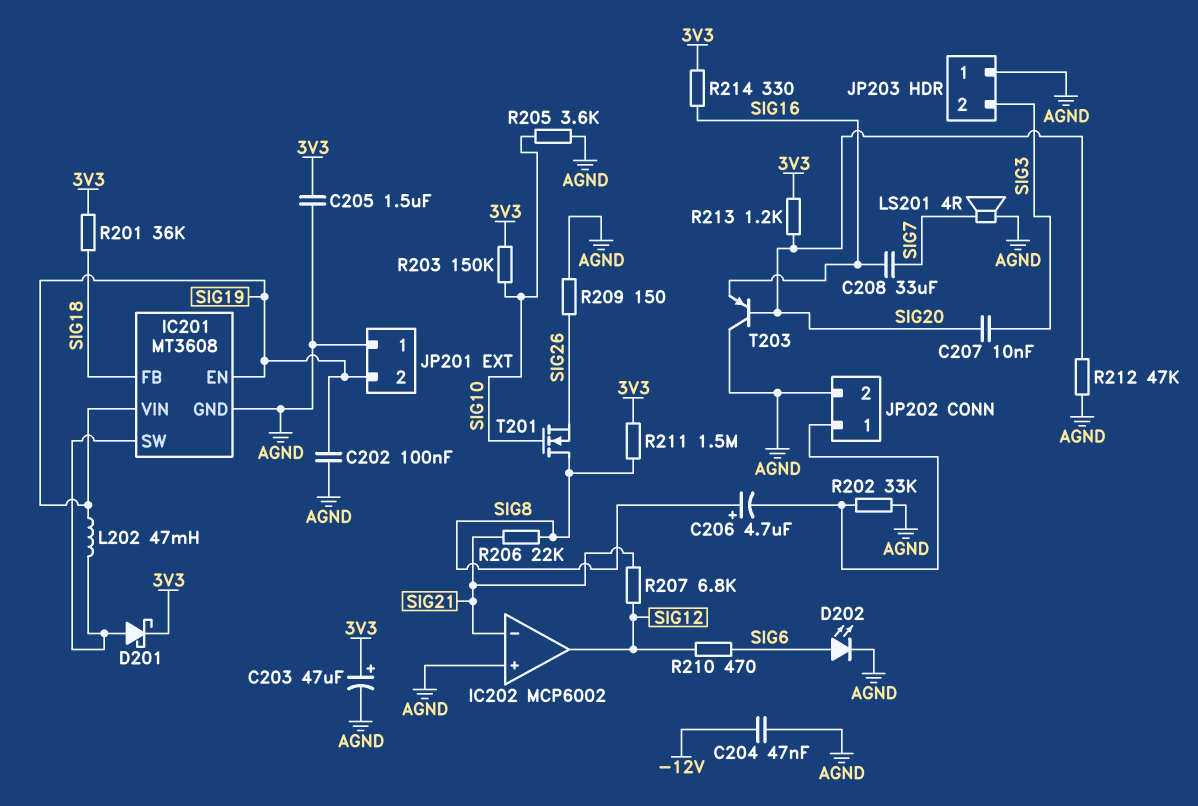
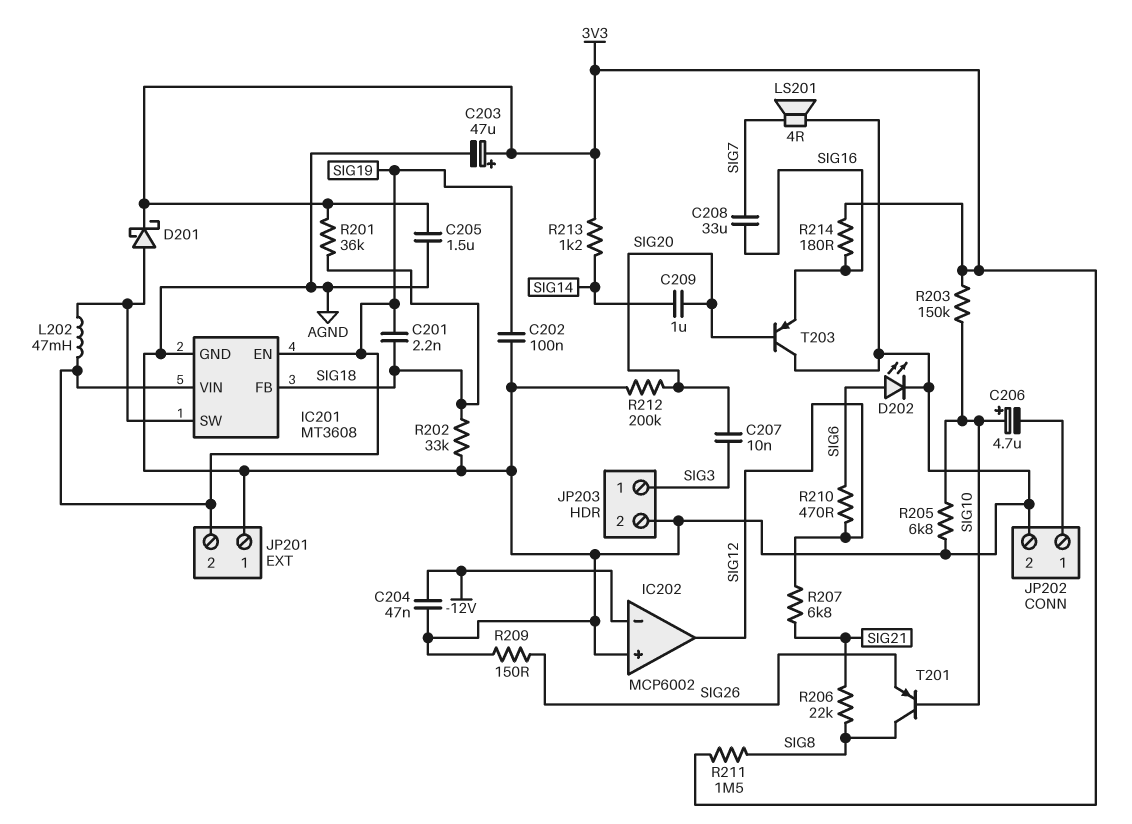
C201: none -> 2.2nF (SIG18, SIG19)
C206: 4.7uF (plus SIG8, minus JP202/1) -> 4.7uF (plus SIG10, minus JP202/1)
C209: none -> 1uF (SIG14, SIG20)
IC202 pin in-: SIG21 -> -12V
JP203 pin 1: AGND -> SIG3
JP203 pin 2: SIG3 -> AGND
R202: 33k (AGND, JP202/1) -> 33k (AGND, SIG18)
R205: 3.6k (AGND, SIG10) -> 6.8k (AGND, SIG10)
R212: 47k (AGND, SIG20) -> 200k (AGND, SIG20)
R213: 1.2k (3V3, SIG20) -> 1.2k (3V3, SIG14)
R214: 330 (3V3, SIG16) -> 180 (3V3, SIG16)
T201: NMOS (G SIG10, D SIG8, S SIG26) -> PNP (B SIG10, C SIG8, E SIG26)

